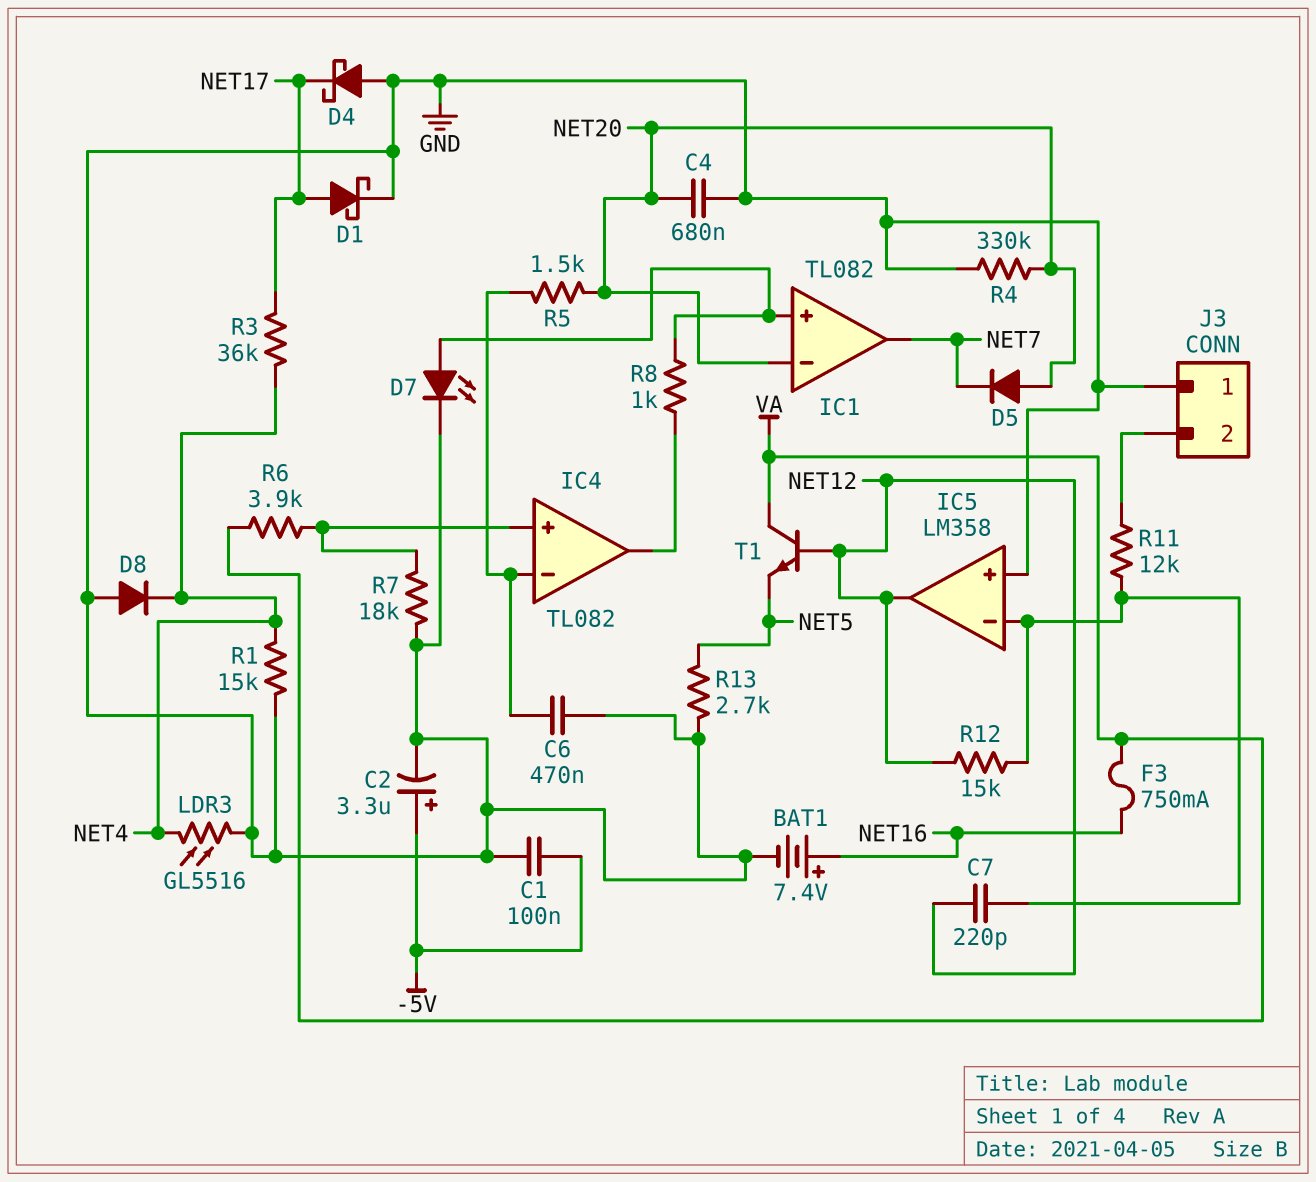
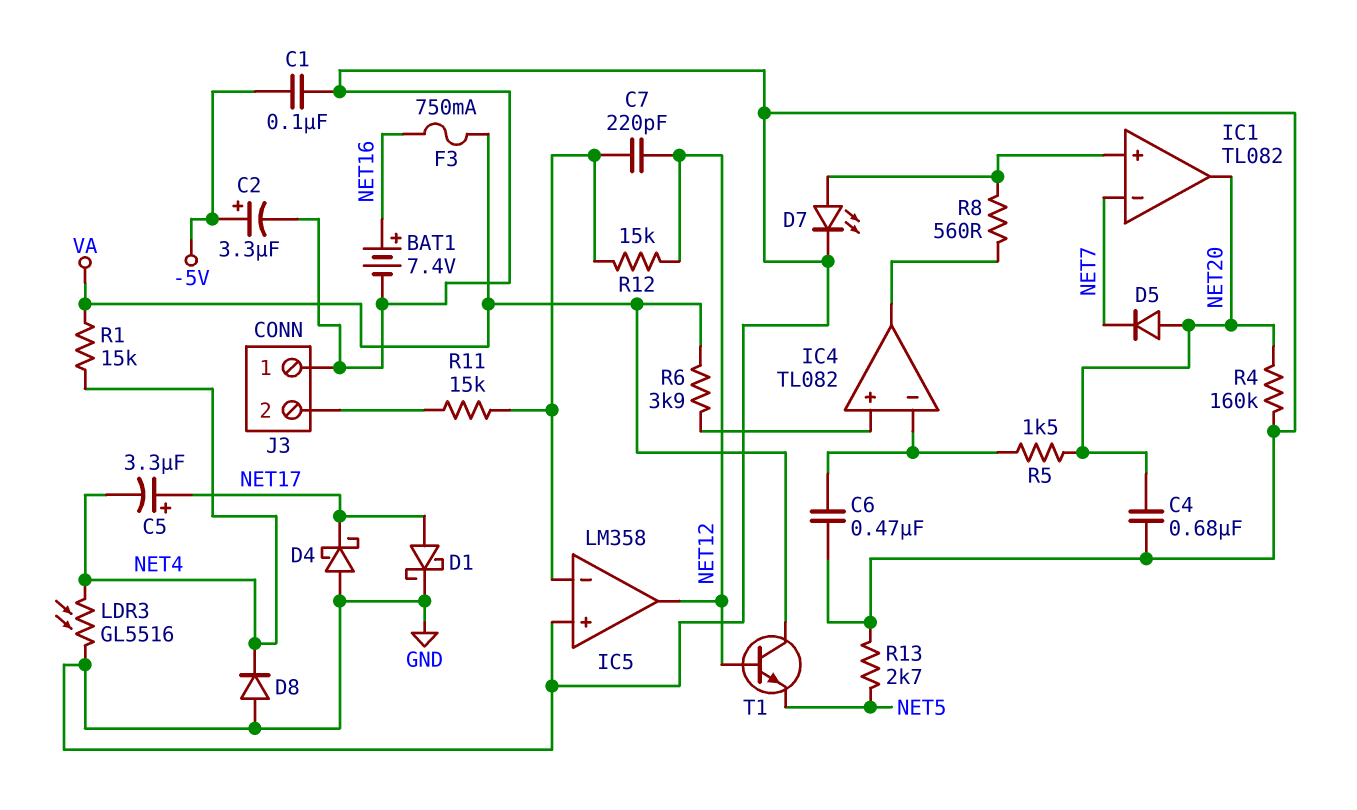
C5: none -> 3.3uF (plus NET17, minus NET4)
IC1 pin in-: NET20 -> NET7
IC1 pin out: NET7 -> NET20
R1: 15k (GND, NET4) -> 15k (NET4, VA)
R3: 36k (NET4, NET17) -> none
R4: 330k (GND, NET20) -> 160k (GND, NET20)
R7: 18k (GND, IC4/in+) -> none
R8: 1k (IC1/in+, IC4/out) -> 560 (IC1/in+, IC4/out)
R11: 12k (IC5/in-, J3/2) -> 15k (IC5/in-, J3/2)

